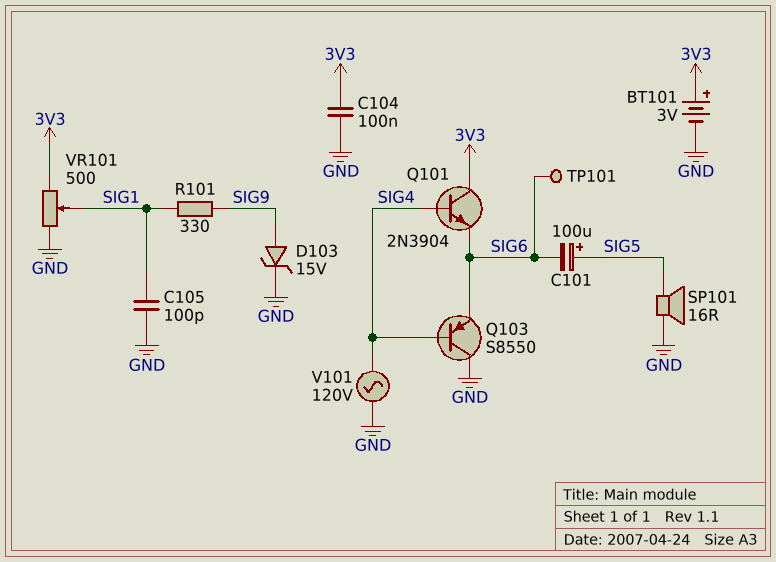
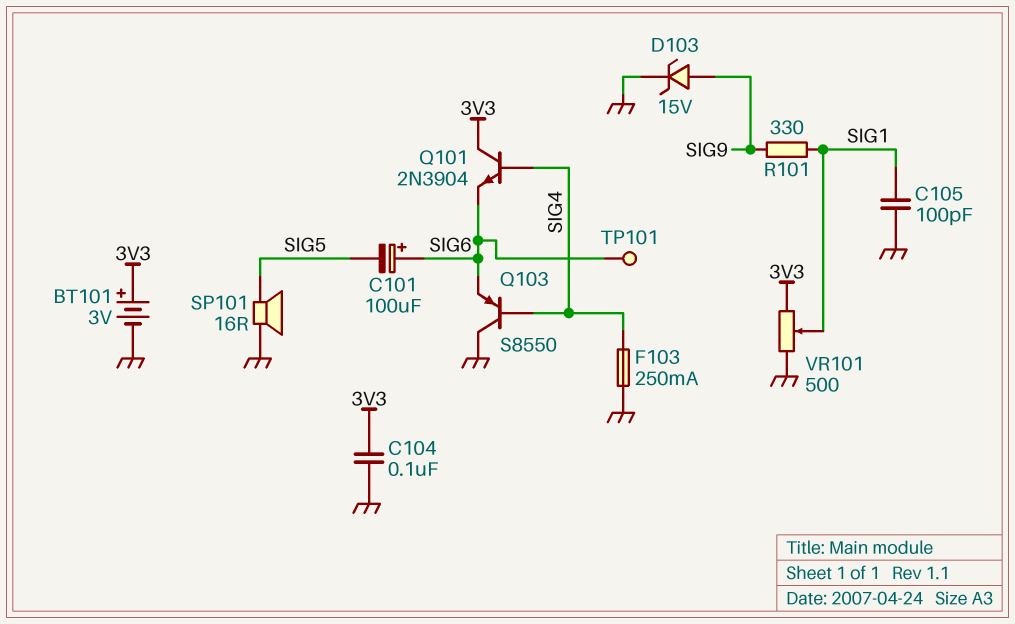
C101: 100uF (plus SIG5, minus SIG6) -> 100uF (plus SIG6, minus SIG5)
F103: none -> 250mA (GND, SIG4)
V101: AC 120V (GND, SIG4) -> none

